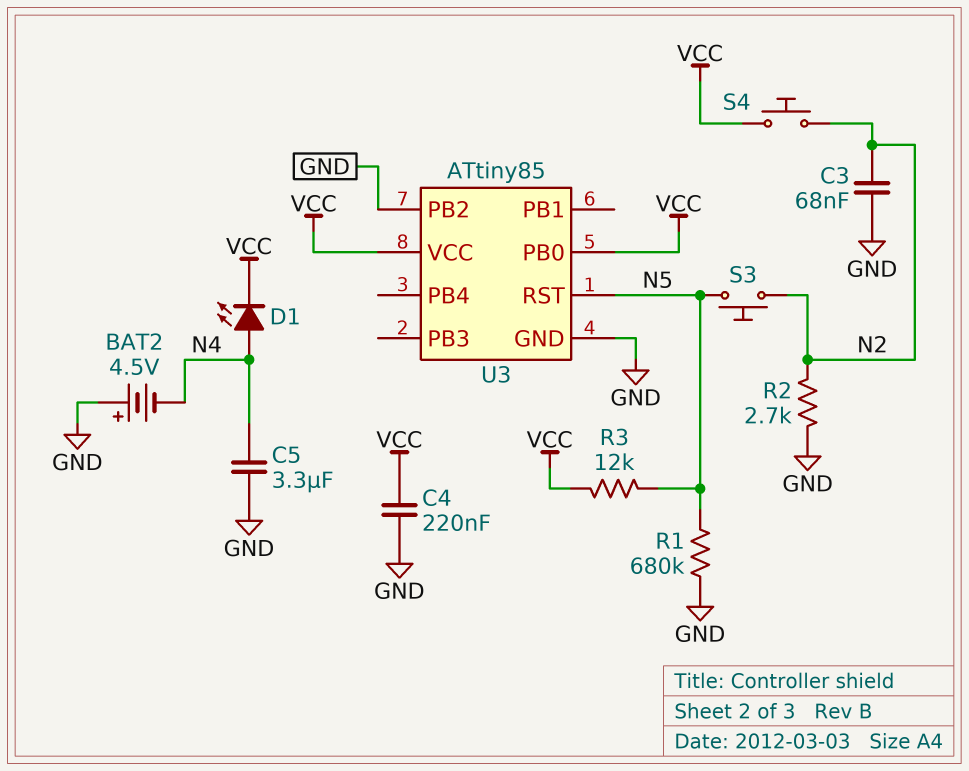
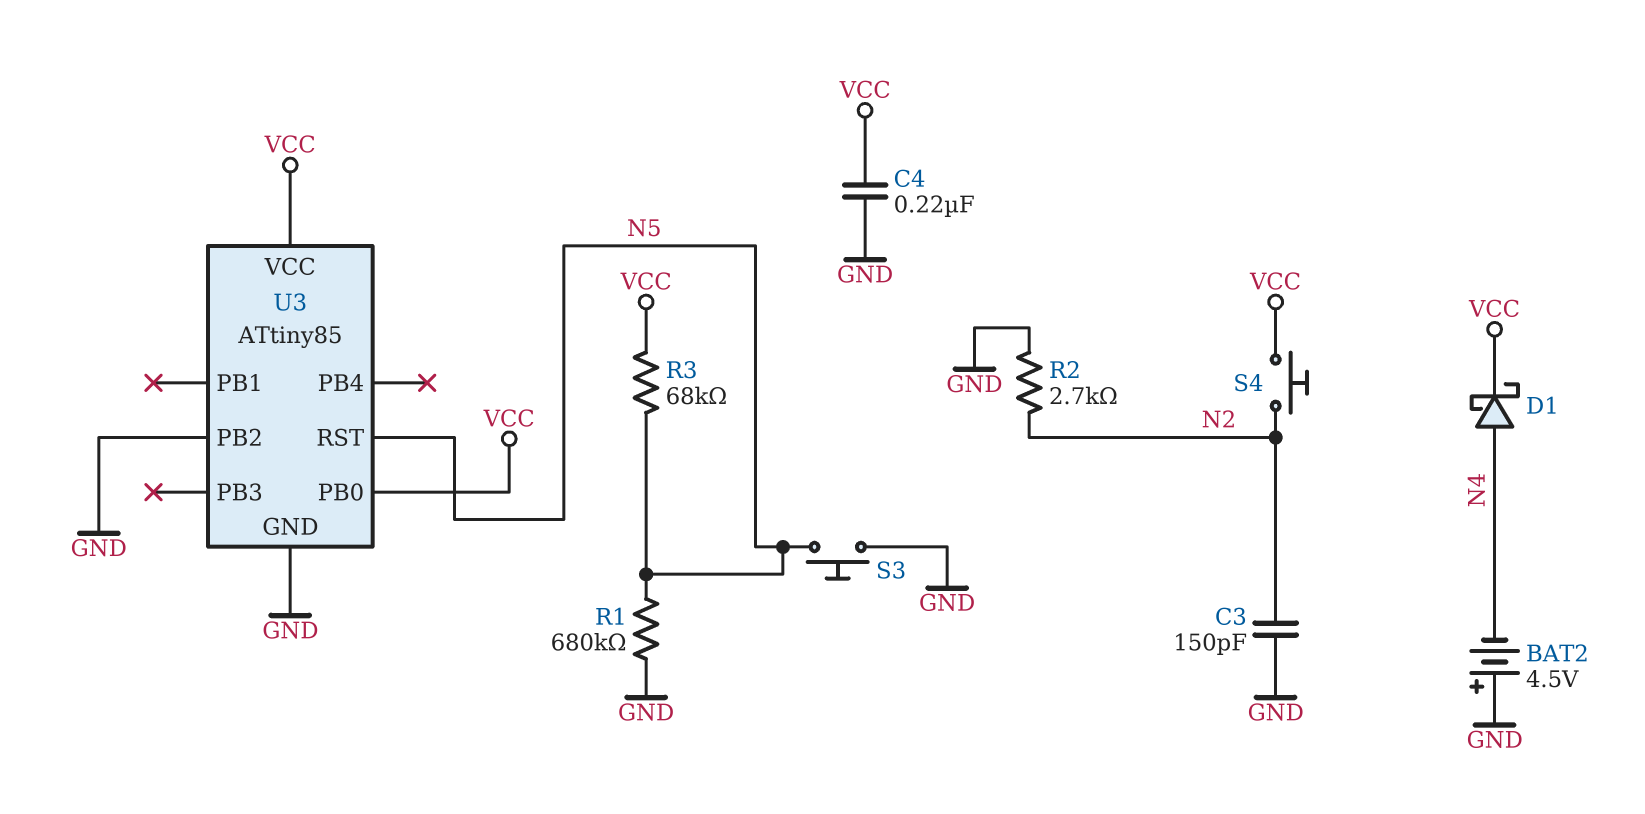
C3: 68nF (GND, N2) -> 150pF (GND, N2)
C5: 3.3uF (GND, N4) -> none
D1: LED (A N4, K VCC) -> schottky (A N4, K VCC)
R3: 12k (N5, VCC) -> 68k (N5, VCC)
S3: button (N2, N5) -> button (GND, N5)

